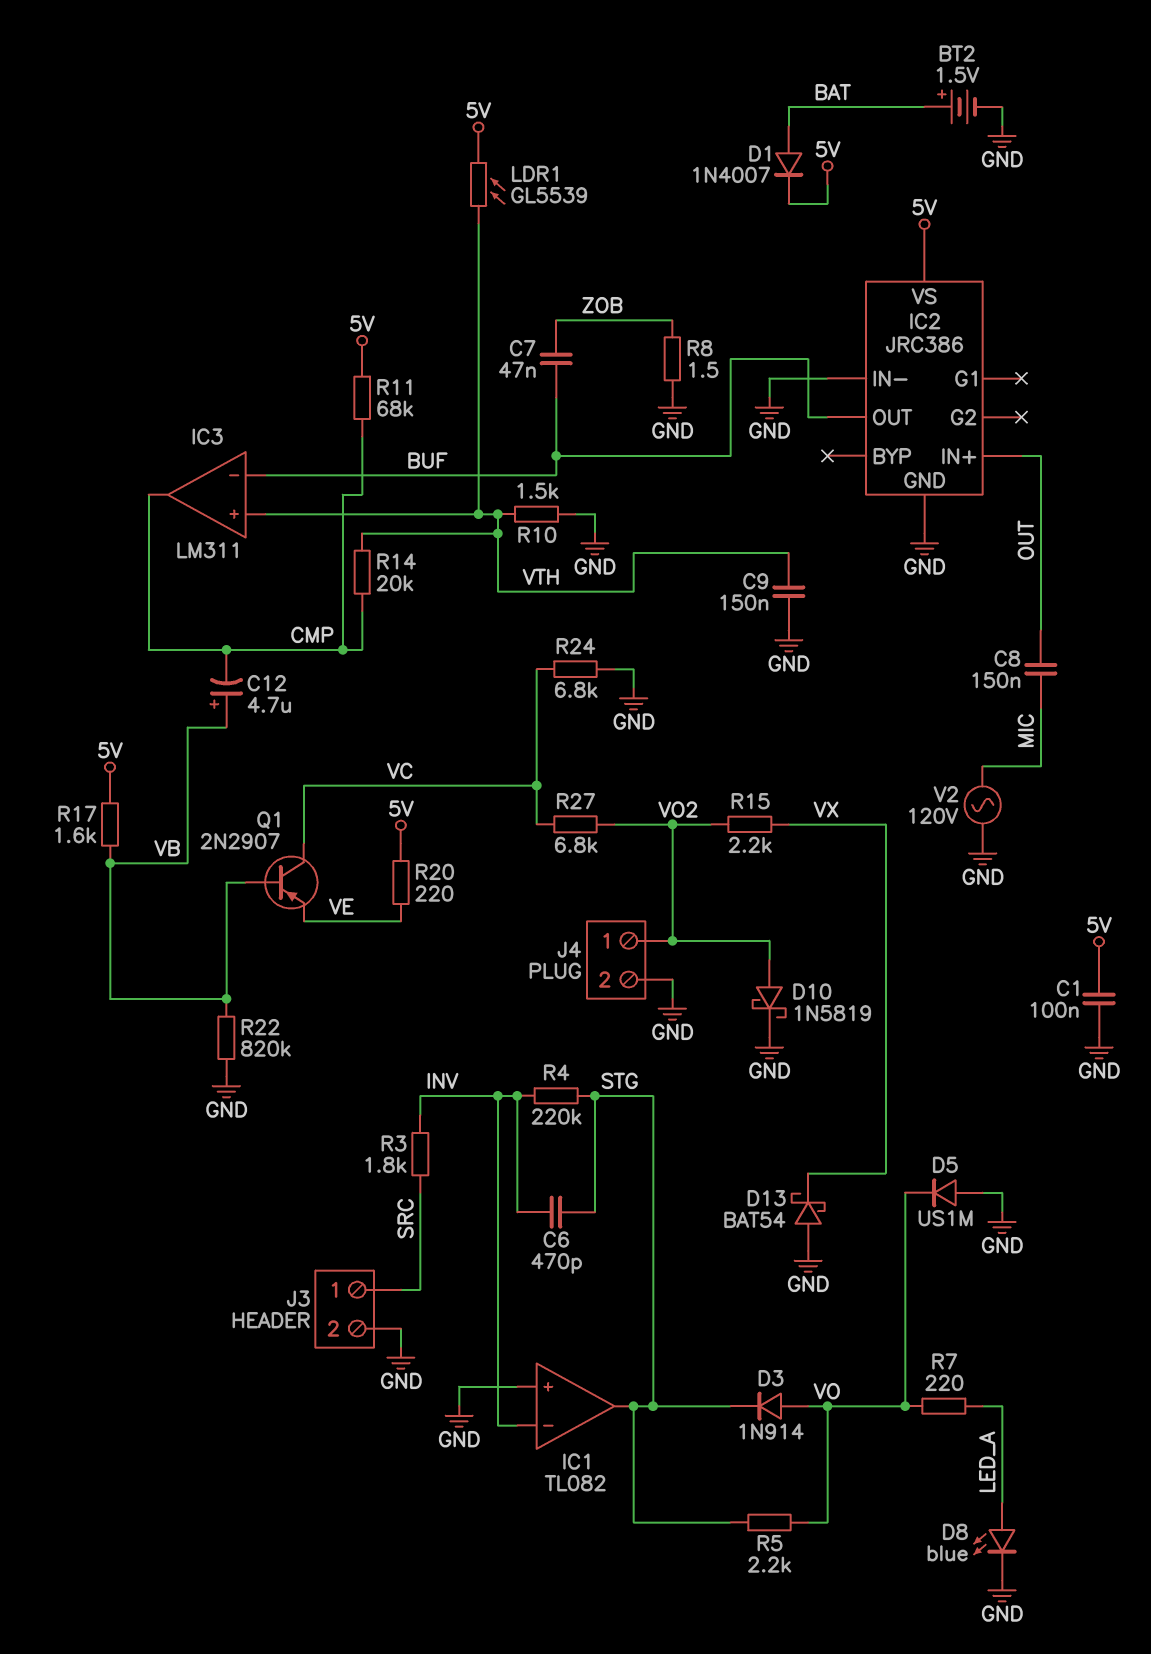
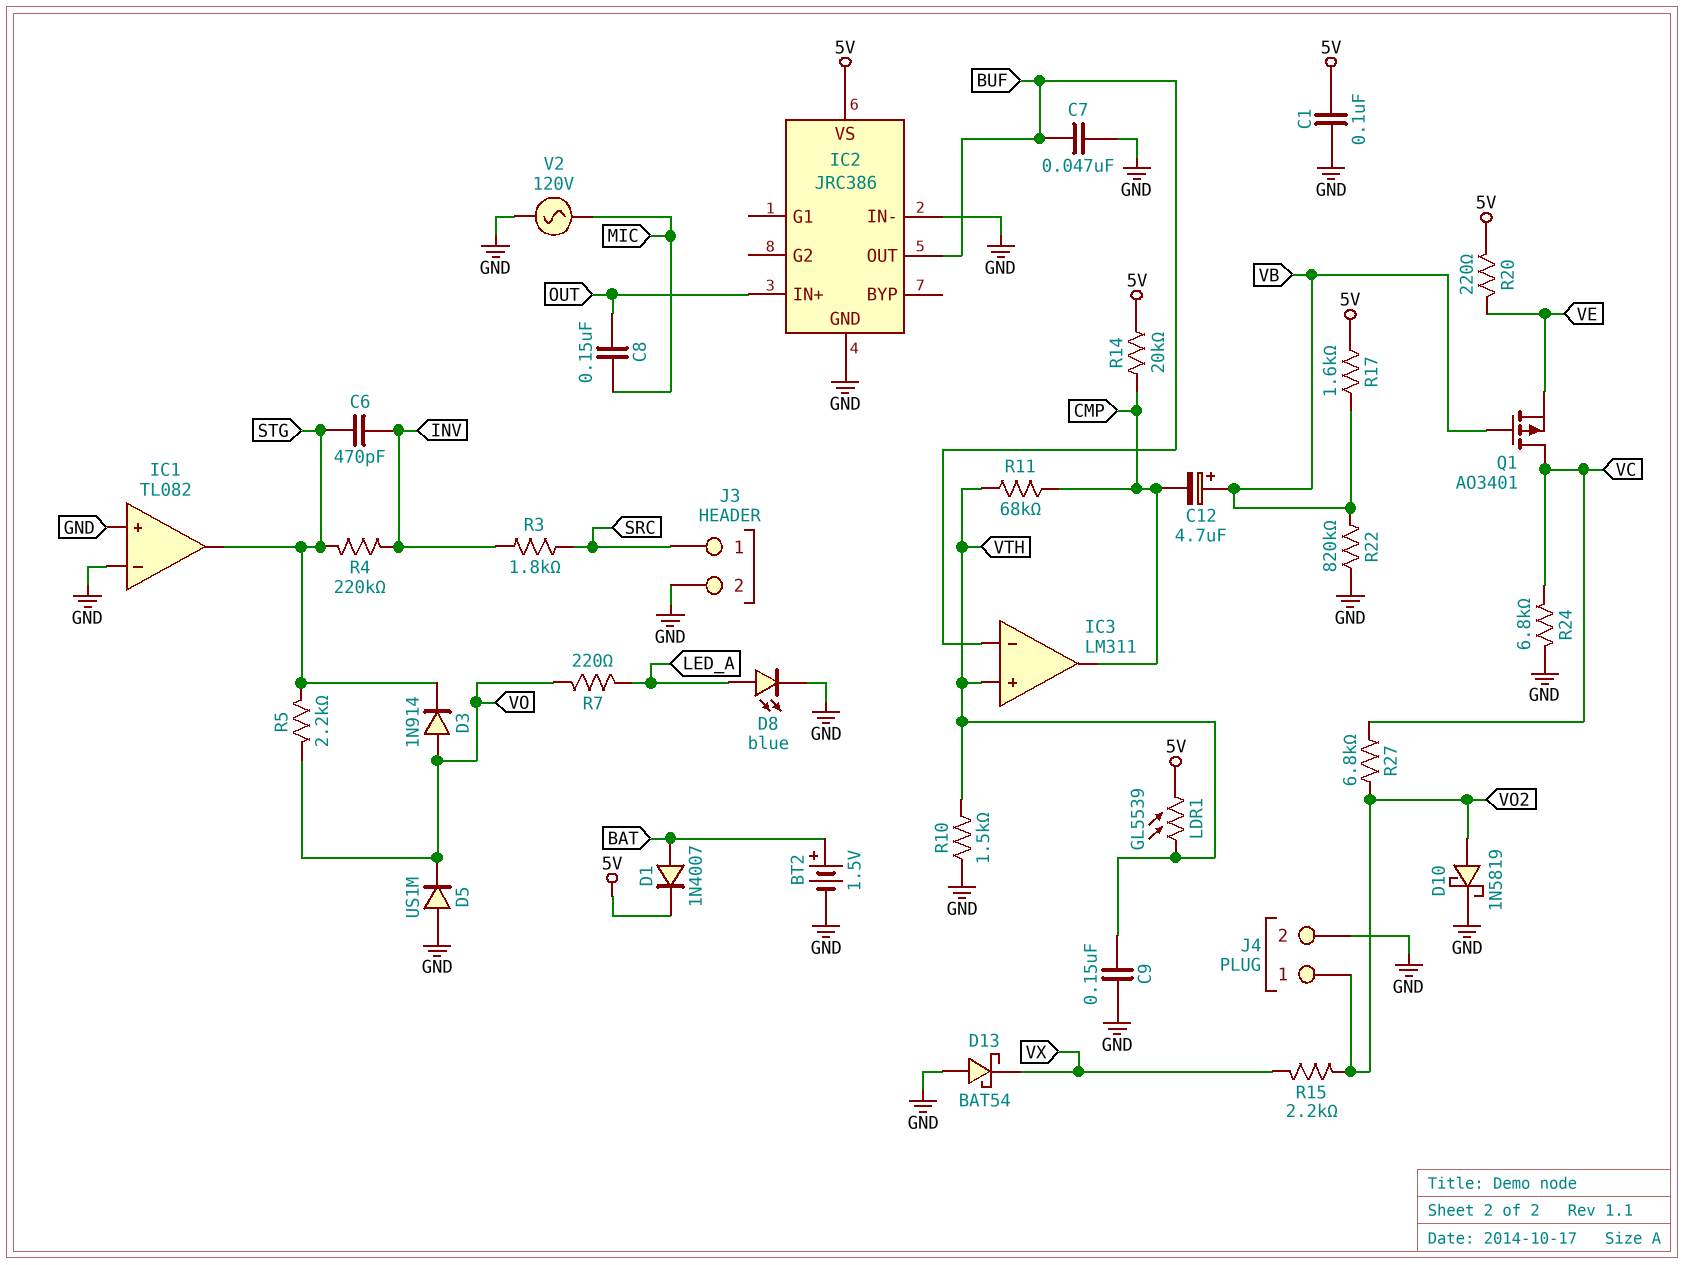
C7: 47nF (BUF, ZOB) -> 47nF (BUF, GND)
IC1 pin in-: INV -> GND
Q1: PNP 2N2907 (B VB, C VC, E VE) -> PMOS AO3401 (G VB, D VC, S VE)
R8: 1.5 (GND, ZOB) -> none
R11: 68k (5V, CMP) -> 68k (CMP, VTH)
R14: 20k (CMP, VTH) -> 20k (5V, CMP)

